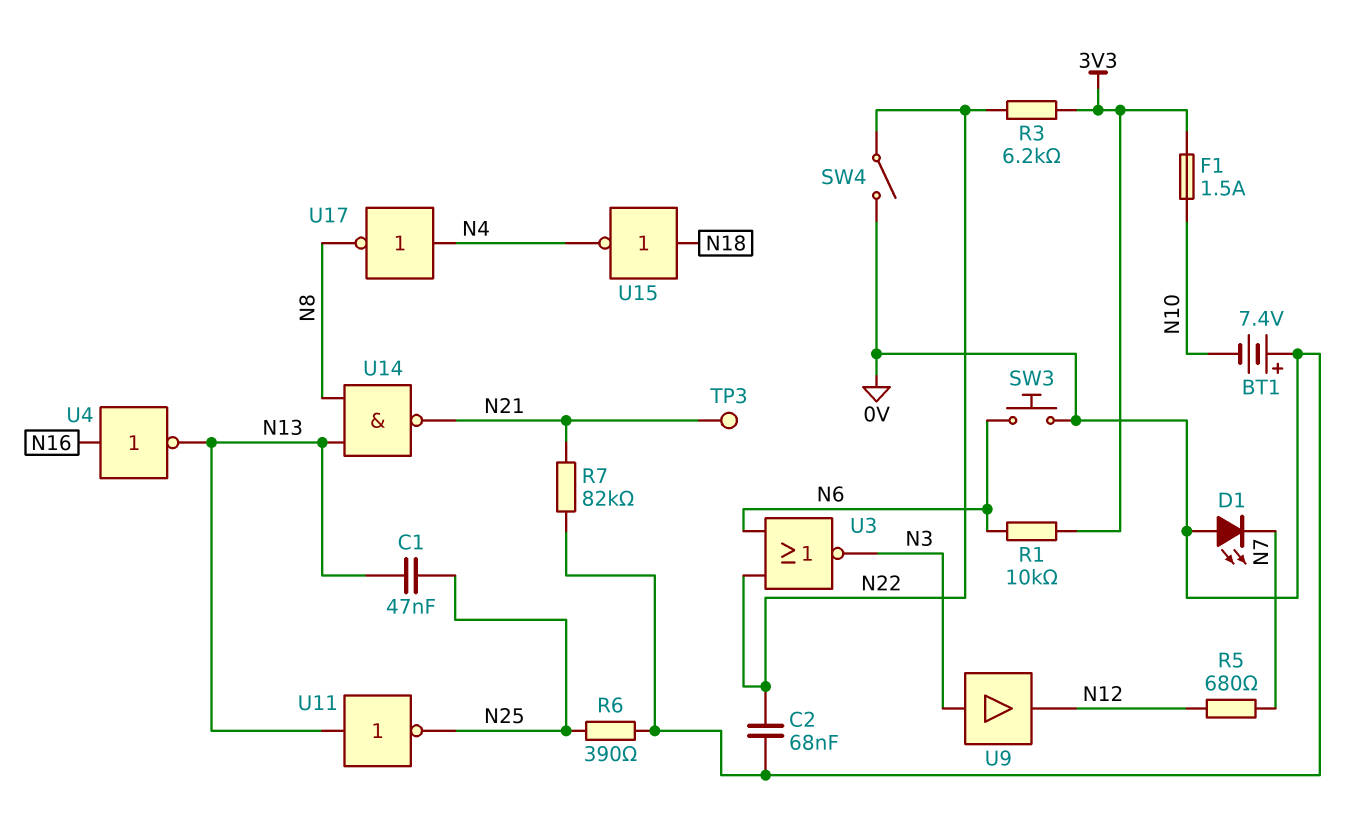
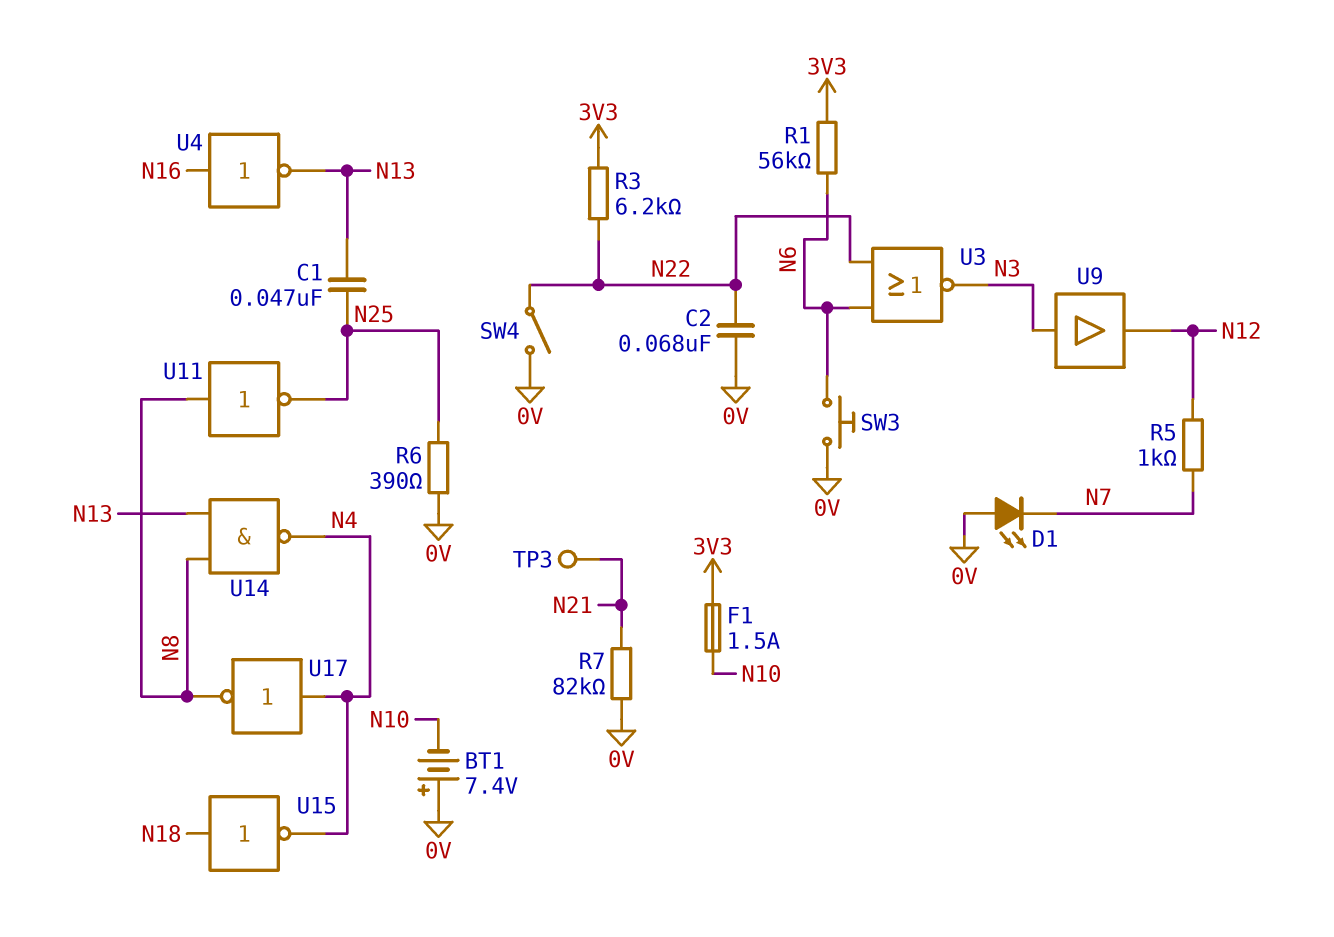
R1: 10k (3V3, N6) -> 56k (3V3, N6)
R5: 680 (N7, N12) -> 1k (N7, N12)
U11: NOT (in N13, out N25) -> NOT (in N8, out N25)
U14: NAND (in N8, in N13, out N21) -> NAND (in N8, in N13, out N4)

